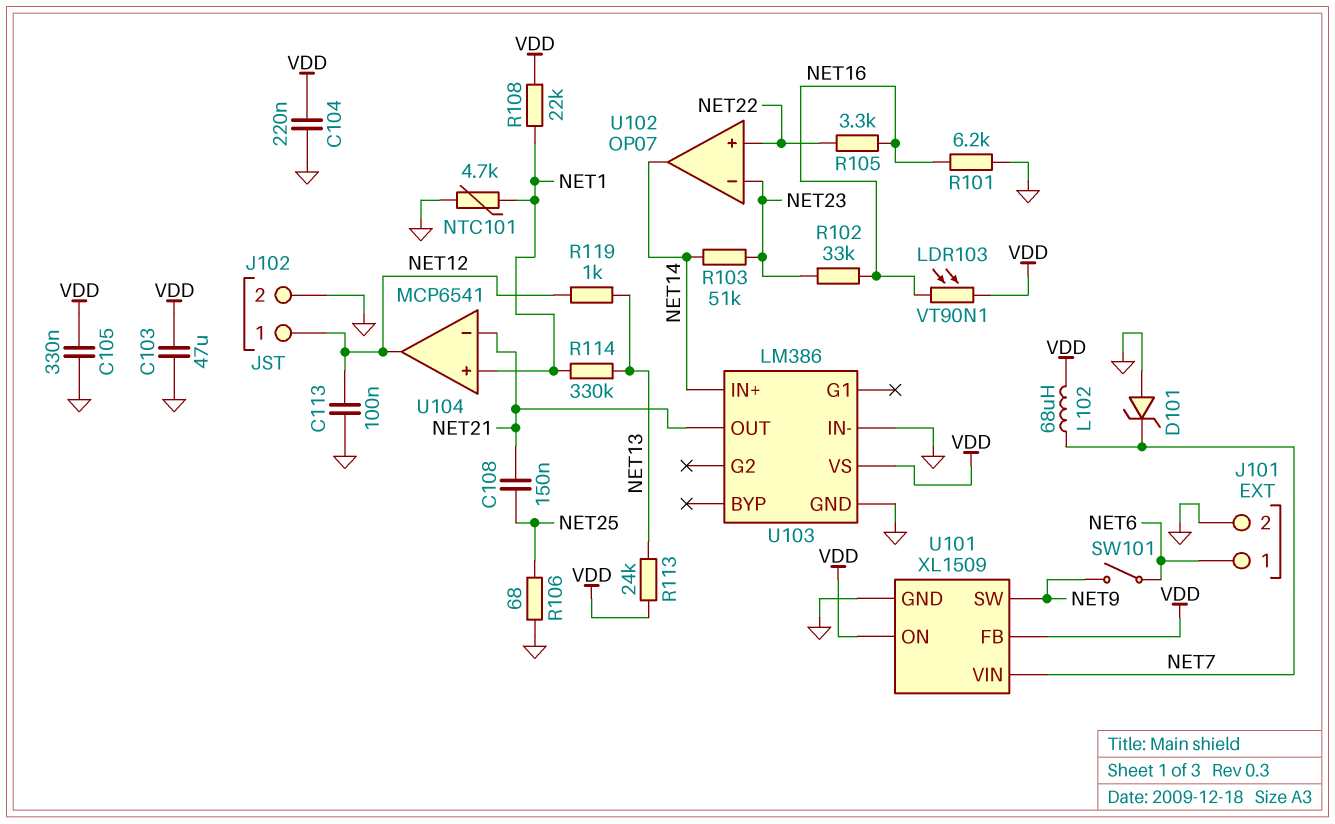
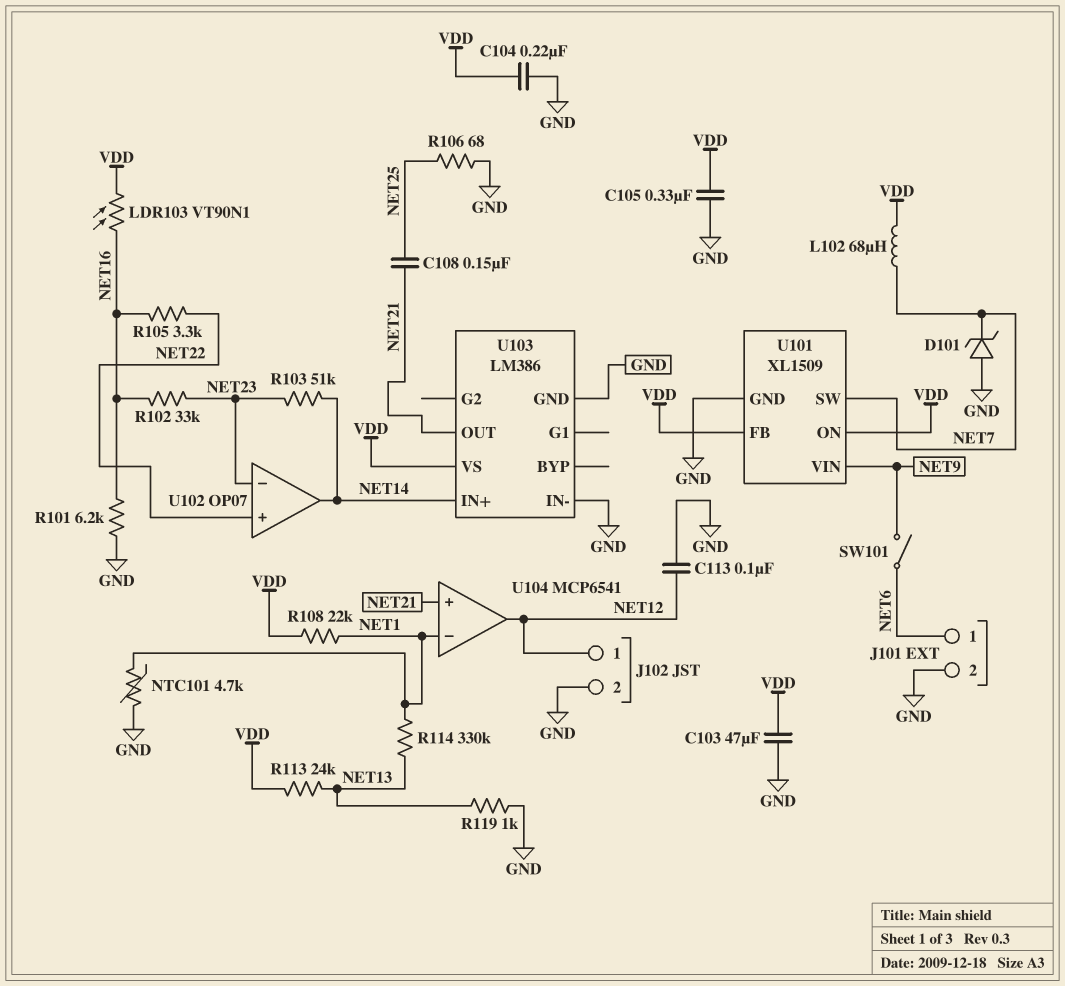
R119: 1k (NET12, NET13) -> 1k (GND, NET13)
U101 pin SW: NET9 -> NET7
U101 pin VIN: NET7 -> NET9
U104 pin in+: NET1 -> NET21
U104 pin in-: NET21 -> NET1

